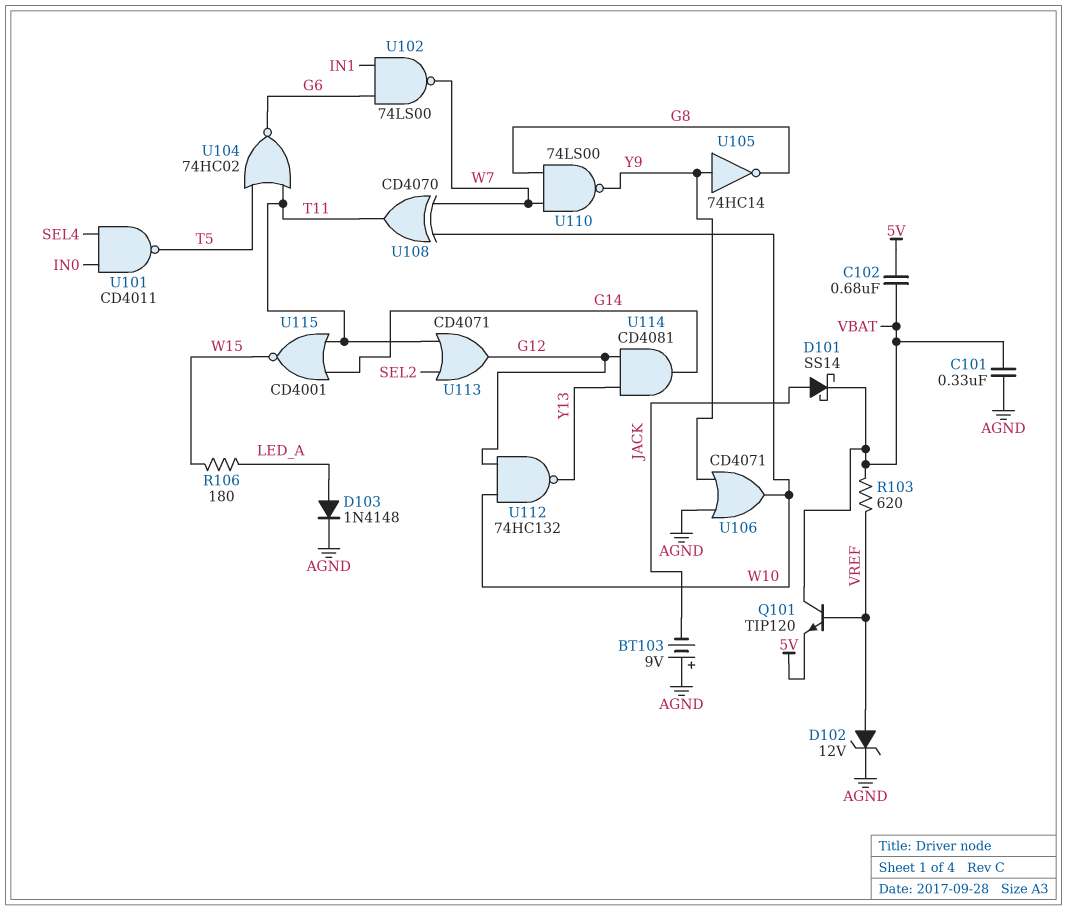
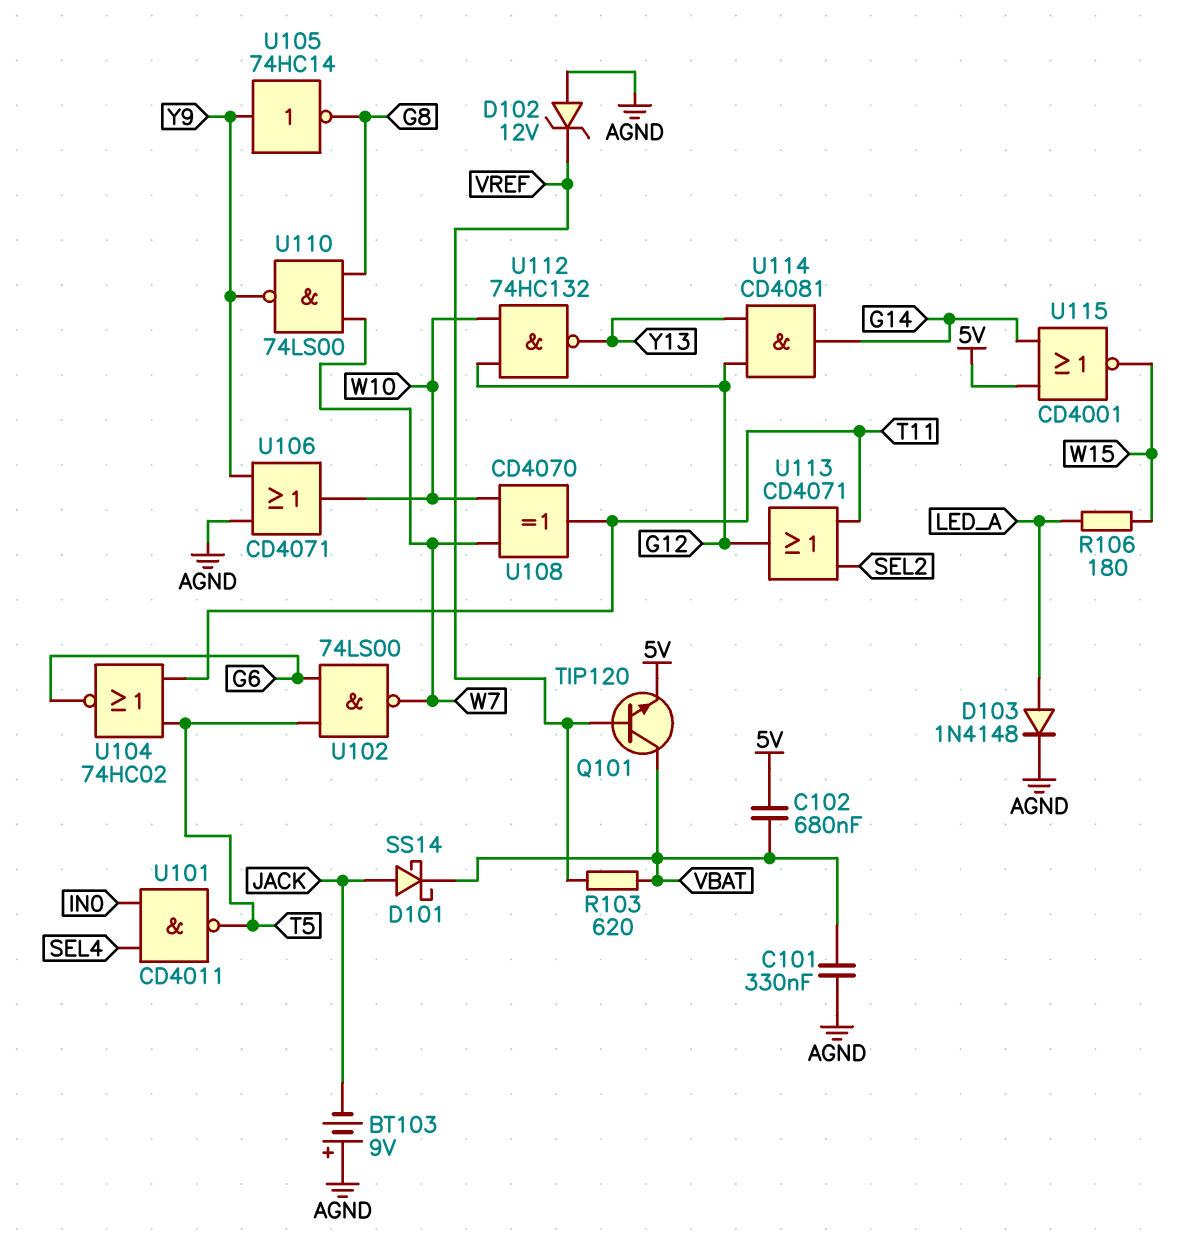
D102: zener 12V (A VREF, K AGND) -> zener 12V (A AGND, K VREF)
U102: NAND 74LS00 (in G6, in IN1, out W7) -> NAND 74LS00 (in G6, in T5, out W7)
U115: NOR CD4001 (in G14, in T11, out W15) -> NOR CD4001 (in 5V, in G14, out W15)

